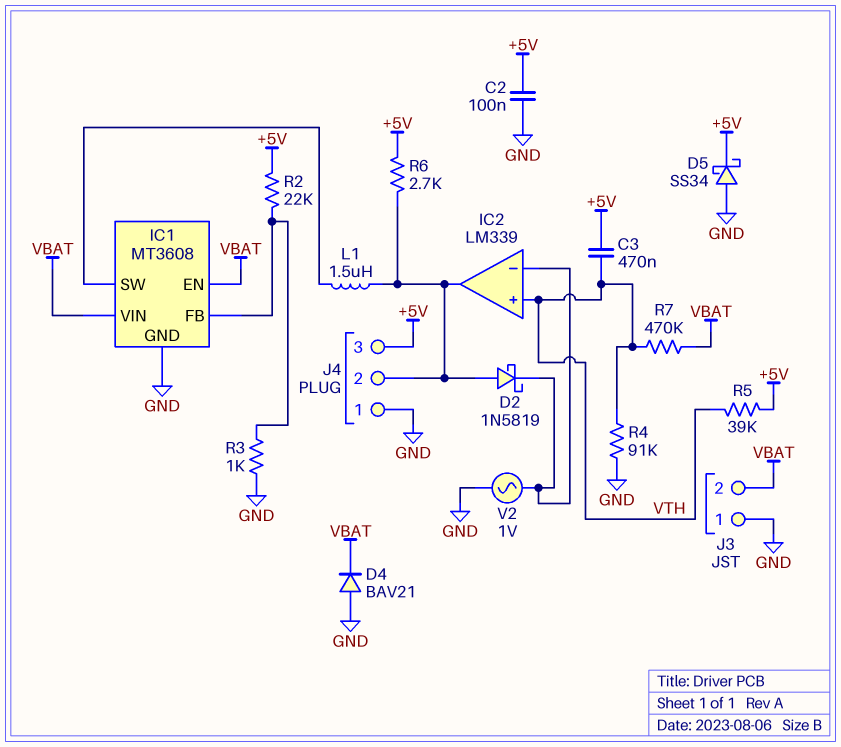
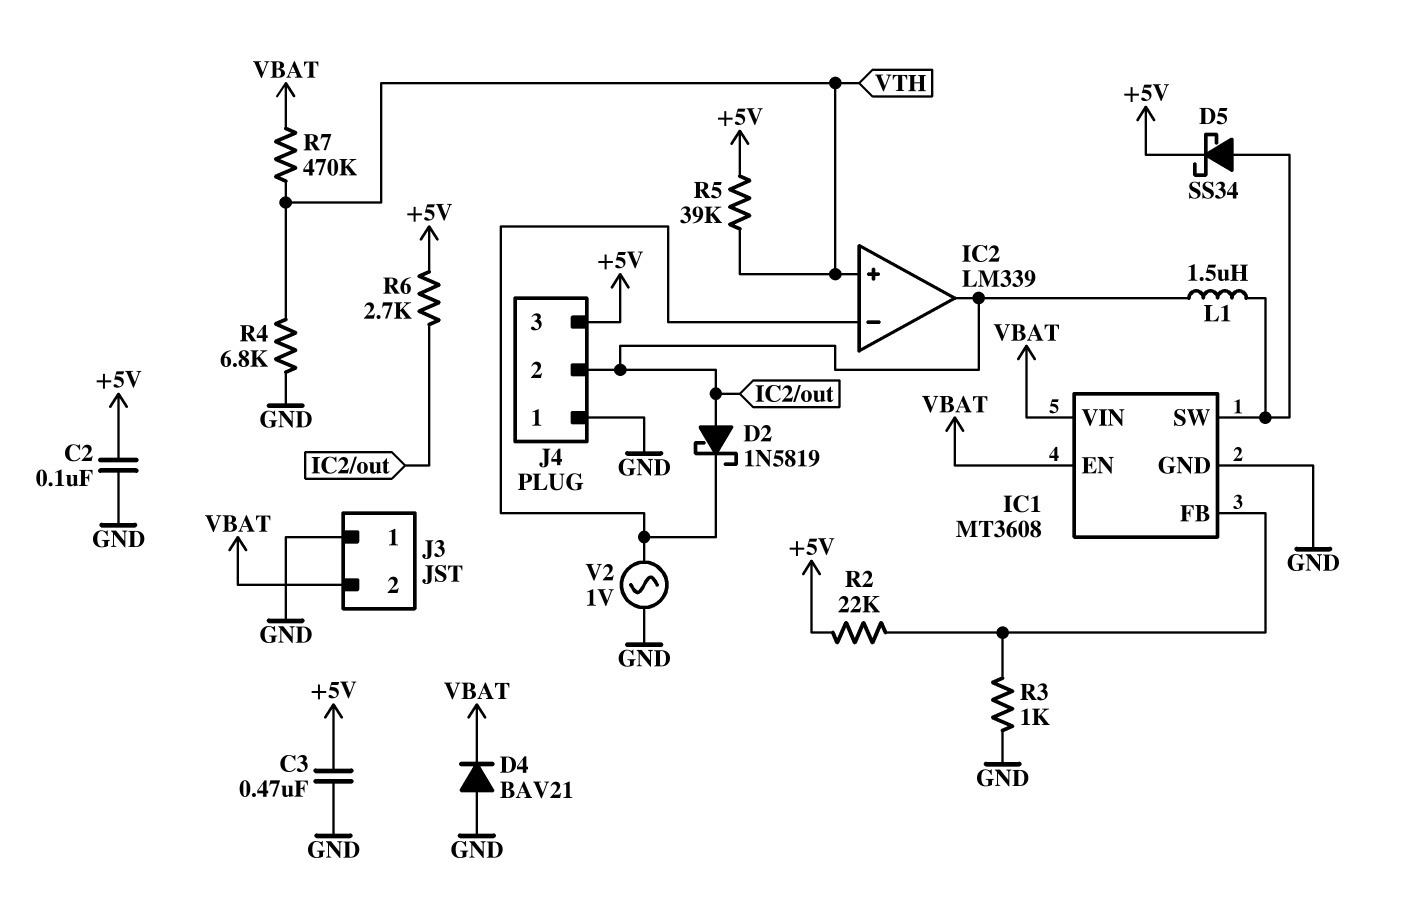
C3: 470nF (+5V, VTH) -> 470nF (+5V, GND)
D5: schottky SS34 (A GND, K +5V) -> schottky SS34 (A IC1/SW, K +5V)
R4: 91k (GND, VTH) -> 6.8k (GND, VTH)

